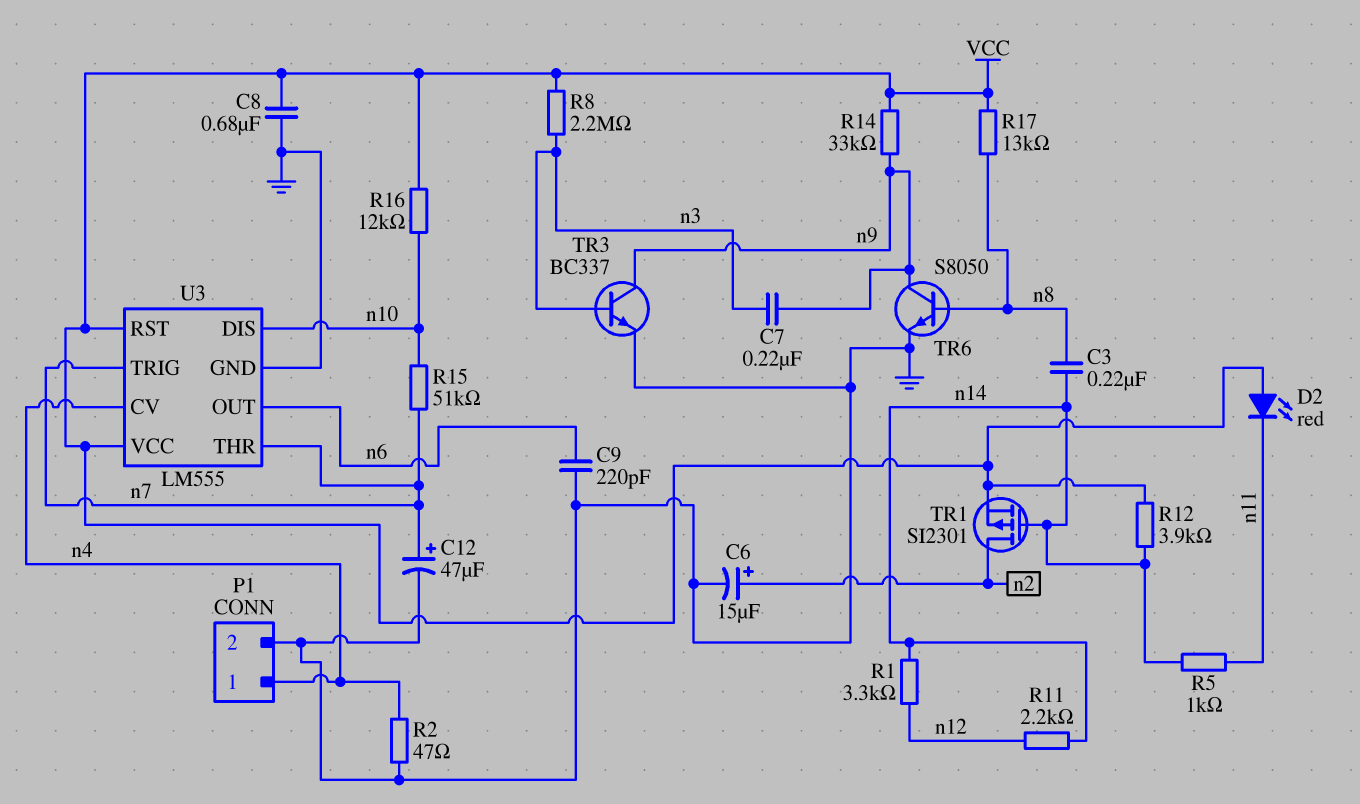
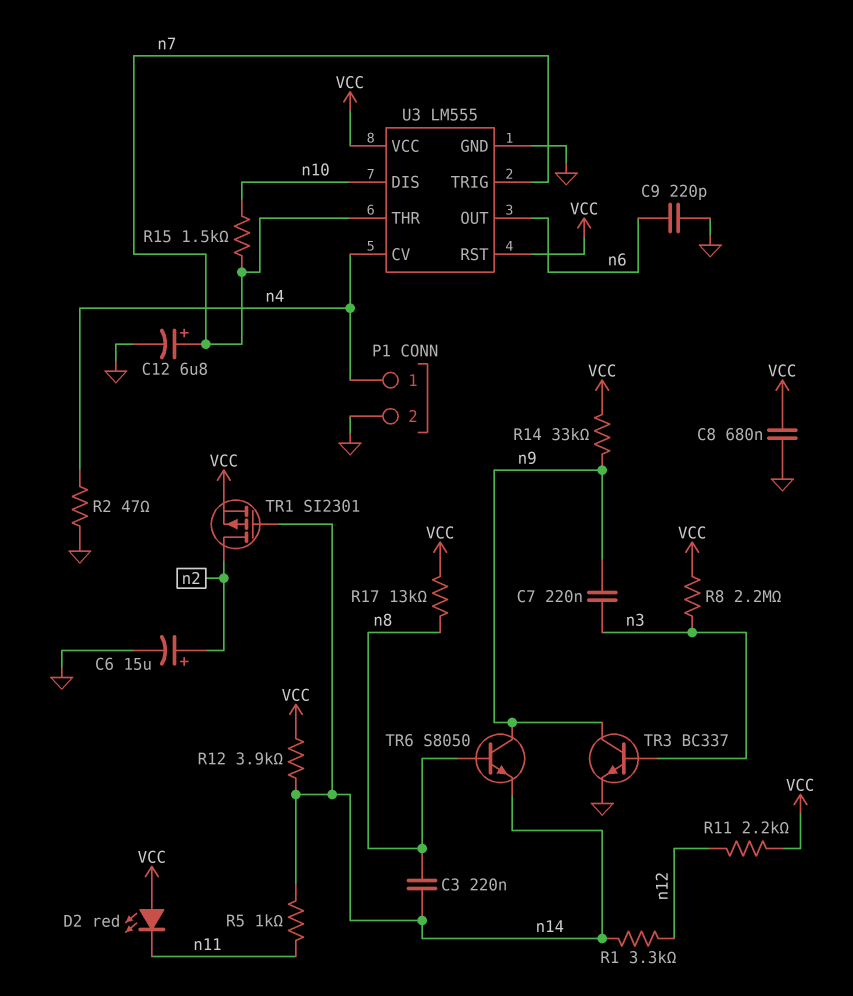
C12: 47uF (plus n7, minus GND) -> 6.8uF (plus n7, minus GND)
R11: 2.2k (n12, n14) -> 2.2k (VCC, n12)
R15: 51k (n7, n10) -> 1.5k (n7, n10)
R16: 12k (VCC, n10) -> none
TR6: NPN S8050 (B n8, C n9, E GND) -> NPN S8050 (B n8, C n9, E n14)

